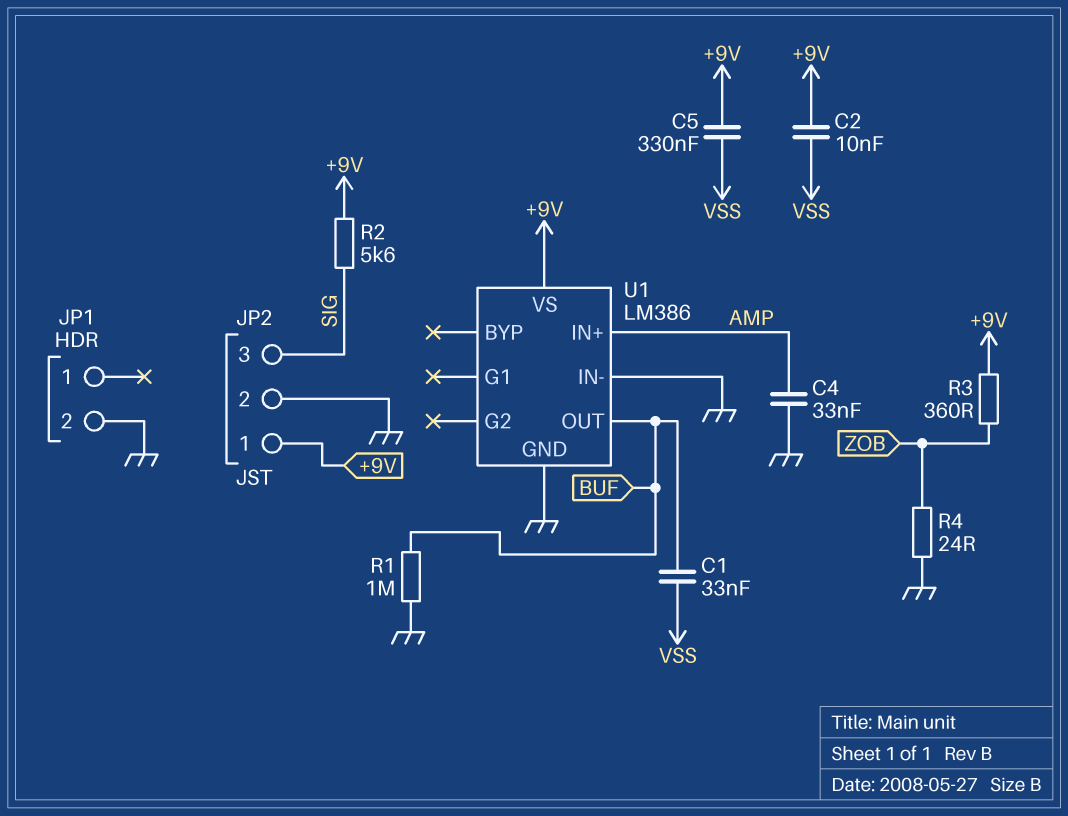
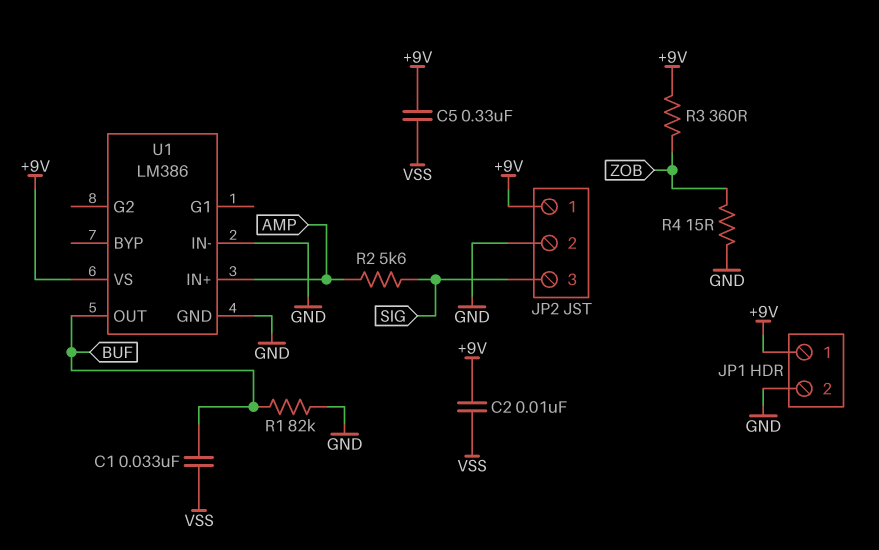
C4: 33nF (AMP, GND) -> none
JP1 pin 1: none -> +9V
R1: 1M (BUF, GND) -> 82k (BUF, GND)
R2: 5.6k (+9V, SIG) -> 5.6k (AMP, SIG)
R4: 24 (GND, ZOB) -> 15 (GND, ZOB)

